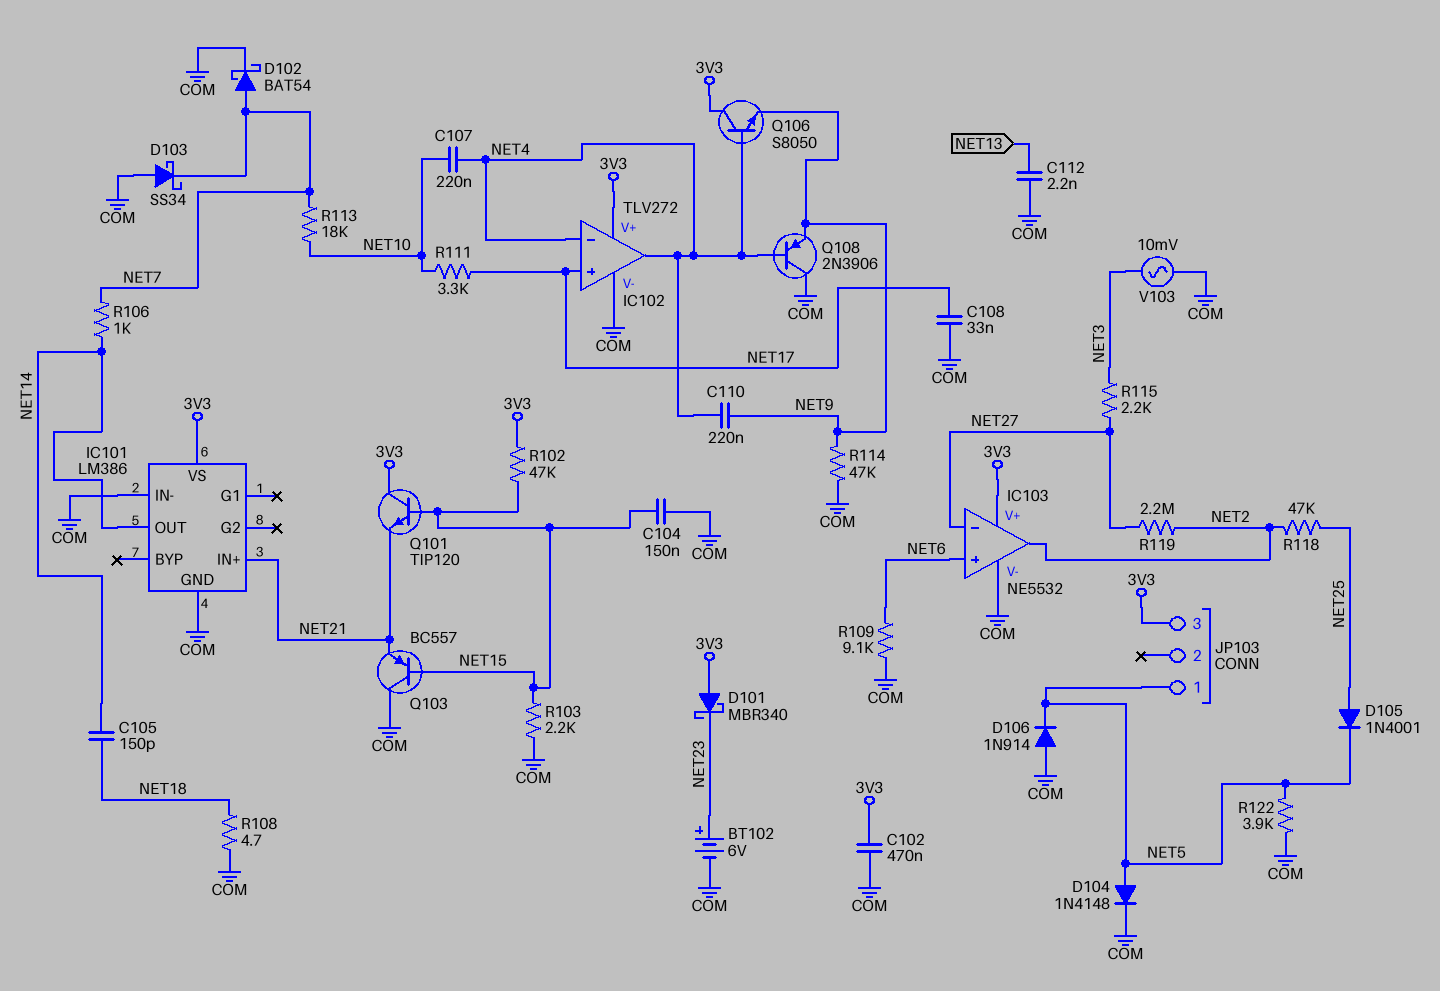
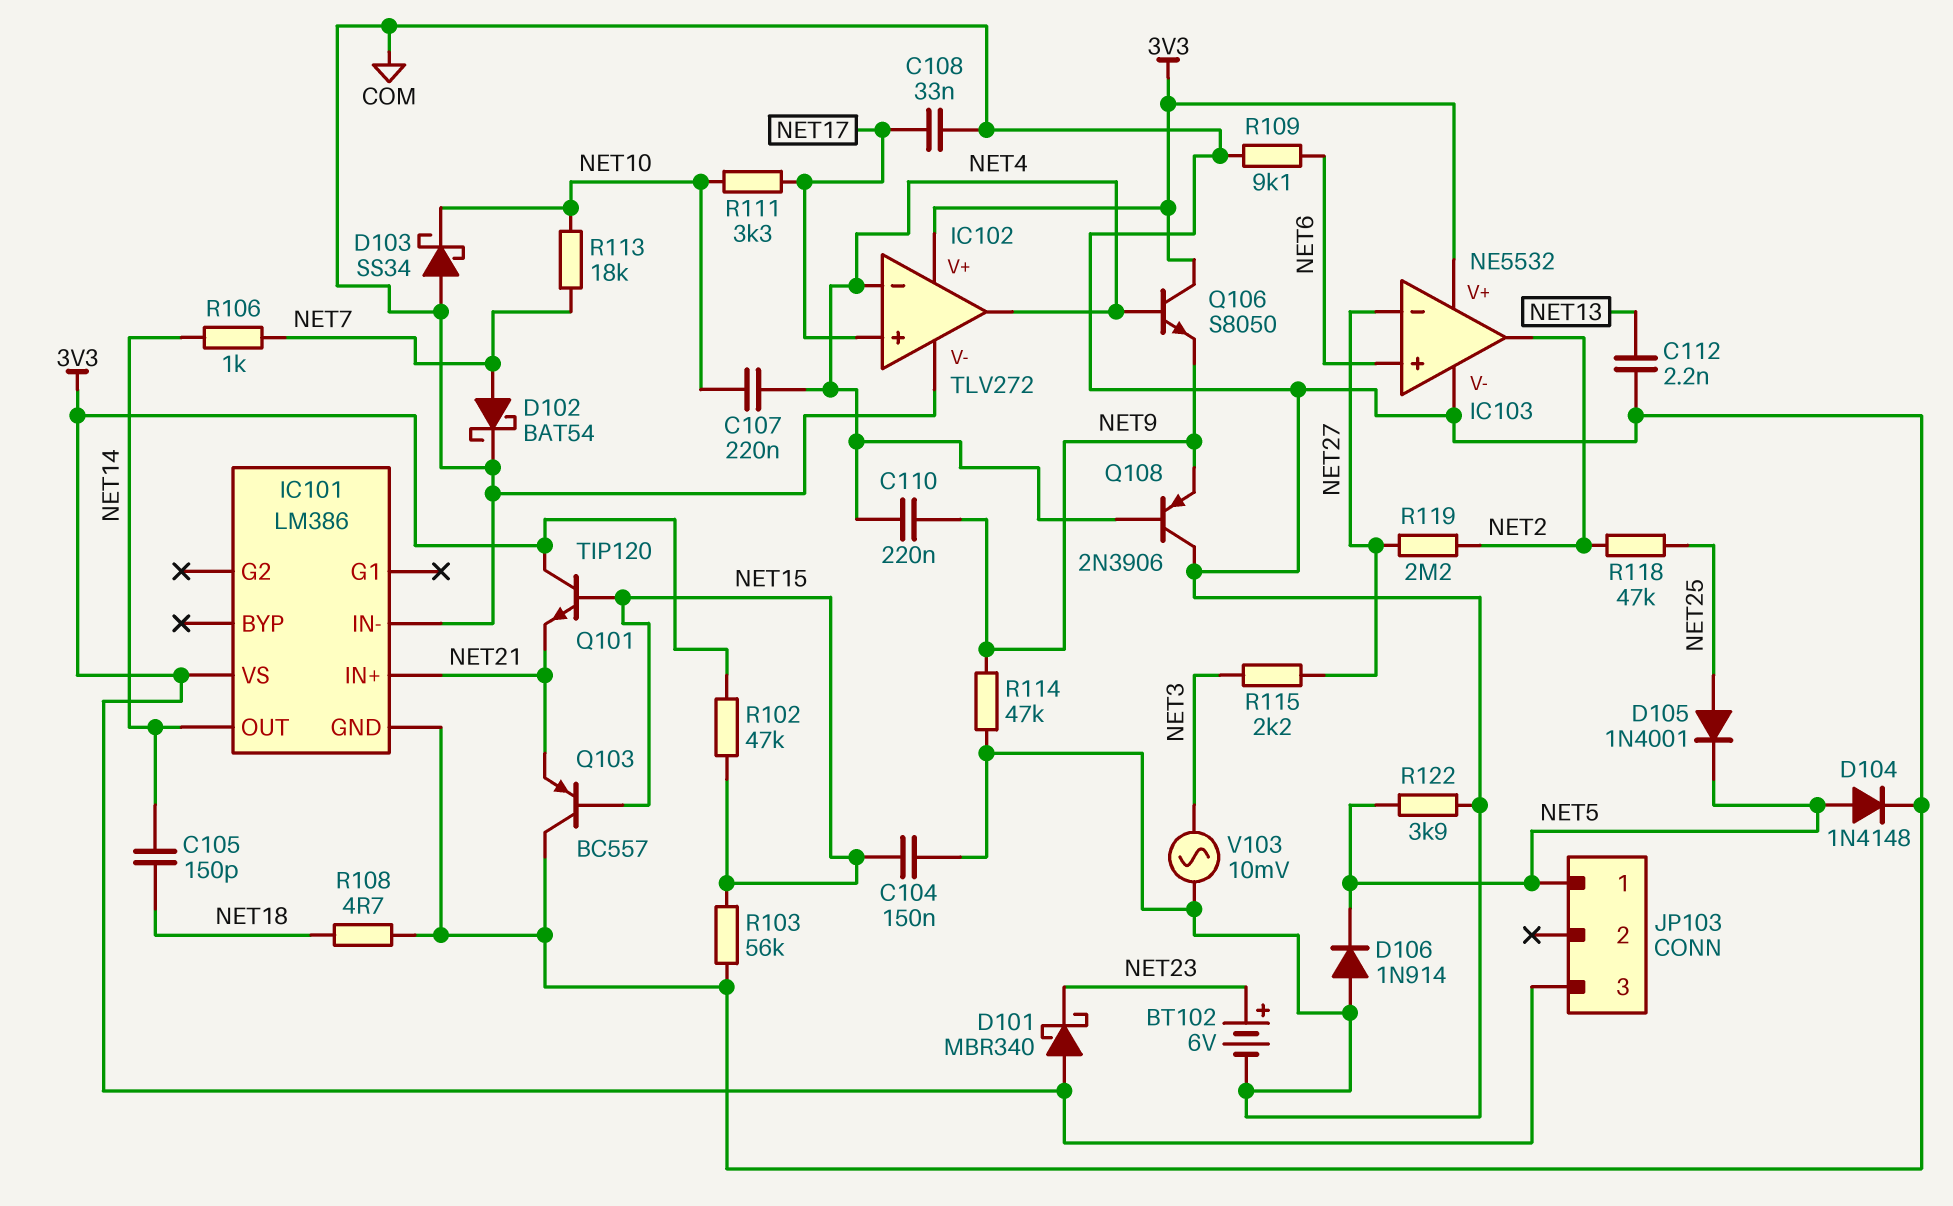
C102: 470nF (3V3, COM) -> none
D103: schottky SS34 (A COM, K NET7) -> schottky SS34 (A COM, K NET10)
R103: 2.2k (COM, NET15) -> 56k (COM, NET15)

